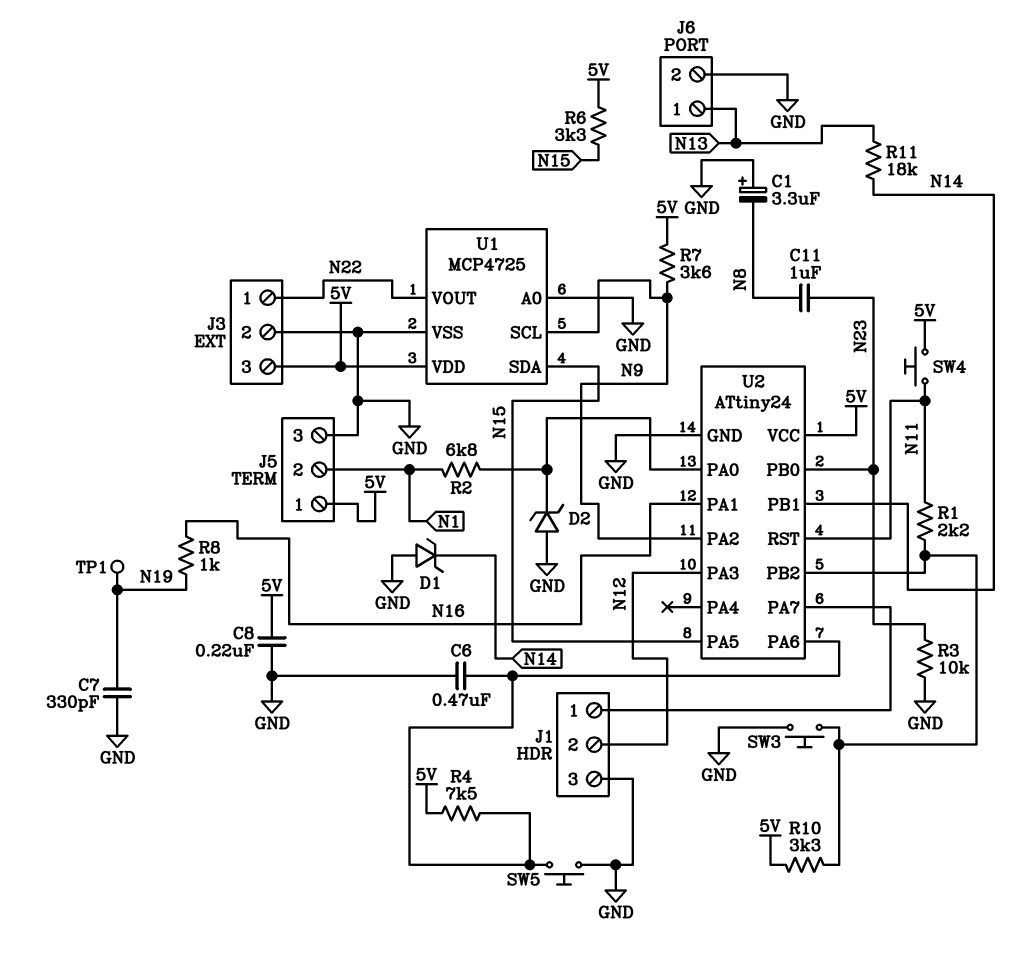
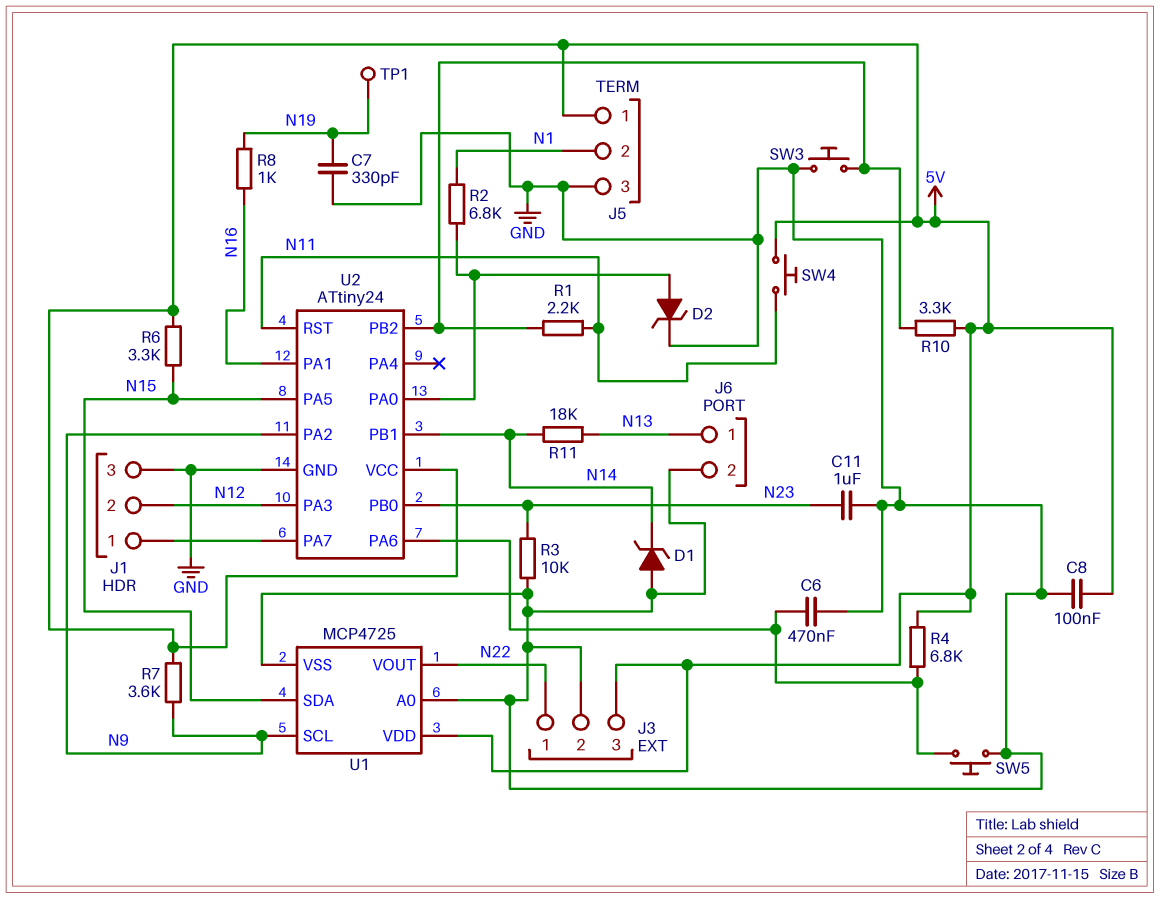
C1: 3.3uF (plus GND, minus N8) -> none
C8: 220nF (5V, GND) -> 100nF (5V, GND)
C11: 1uF (N8, N23) -> 1uF (GND, N23)
D2: zener (A GND, K U2/PA0) -> zener (A U2/PA0, K GND)
R4: 7.5k (5V, U2/PA6) -> 6.8k (5V, U2/PA6)

